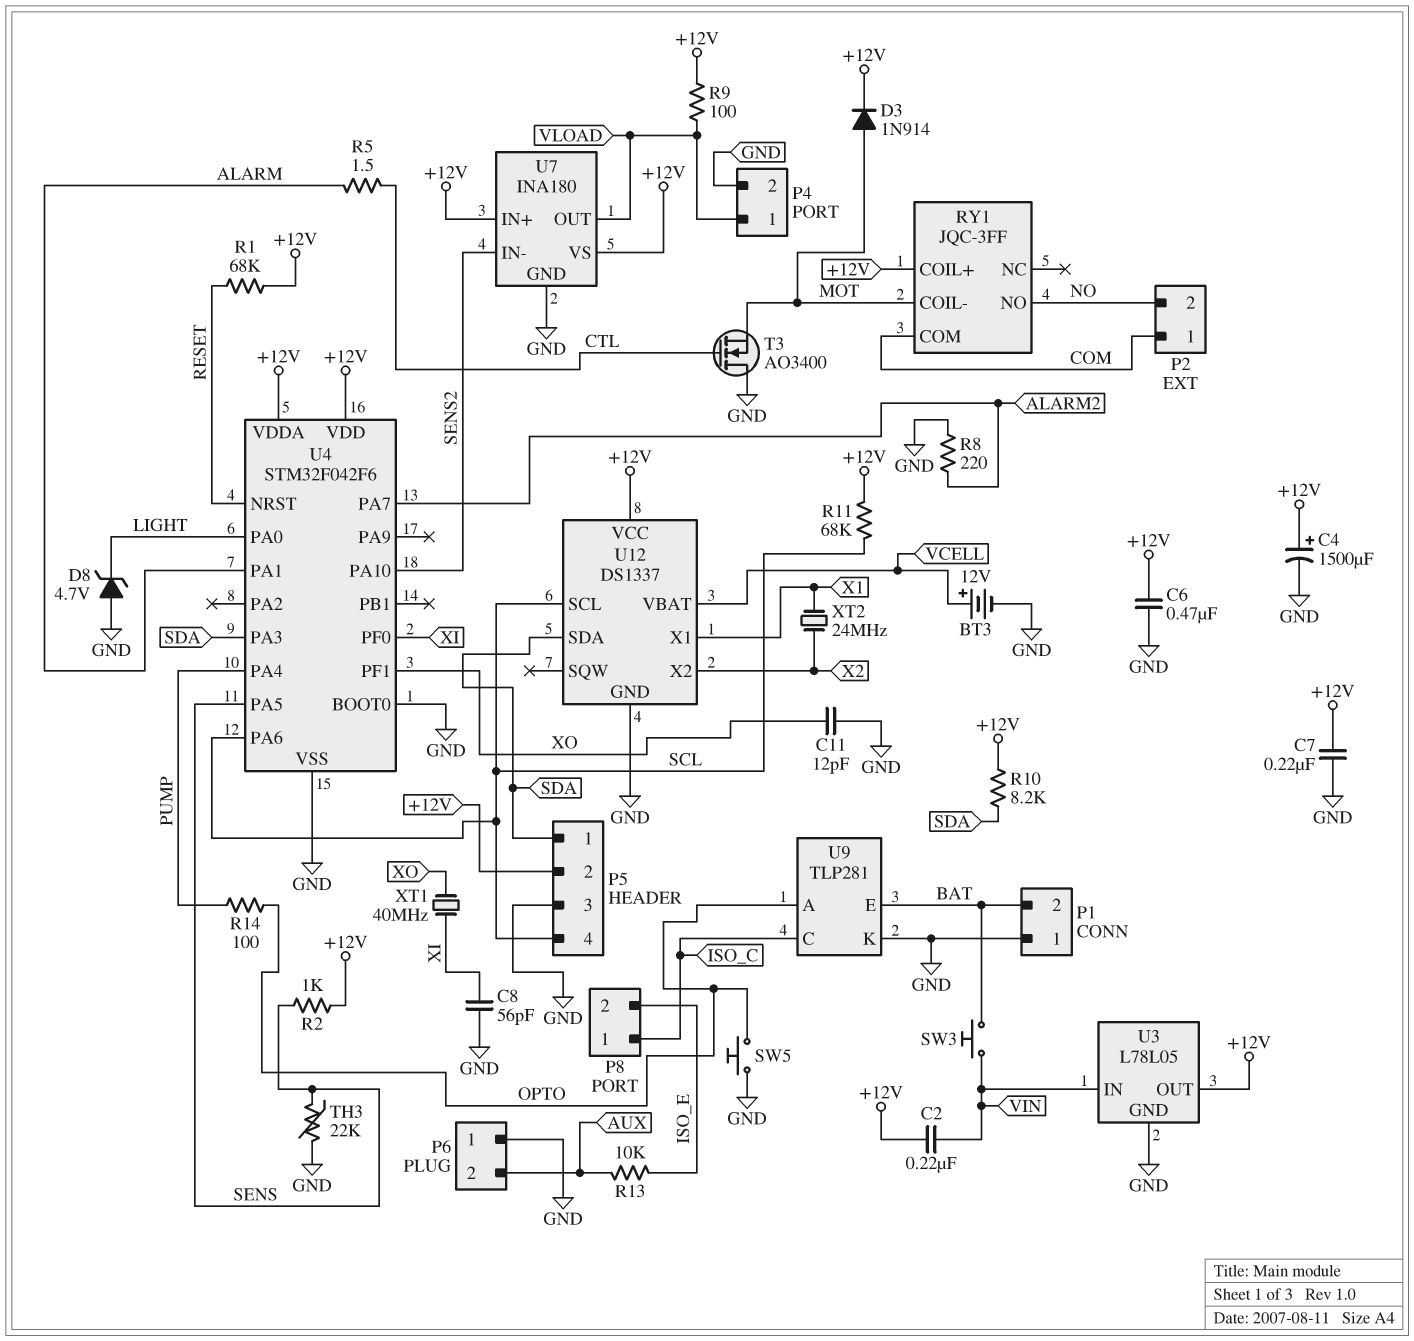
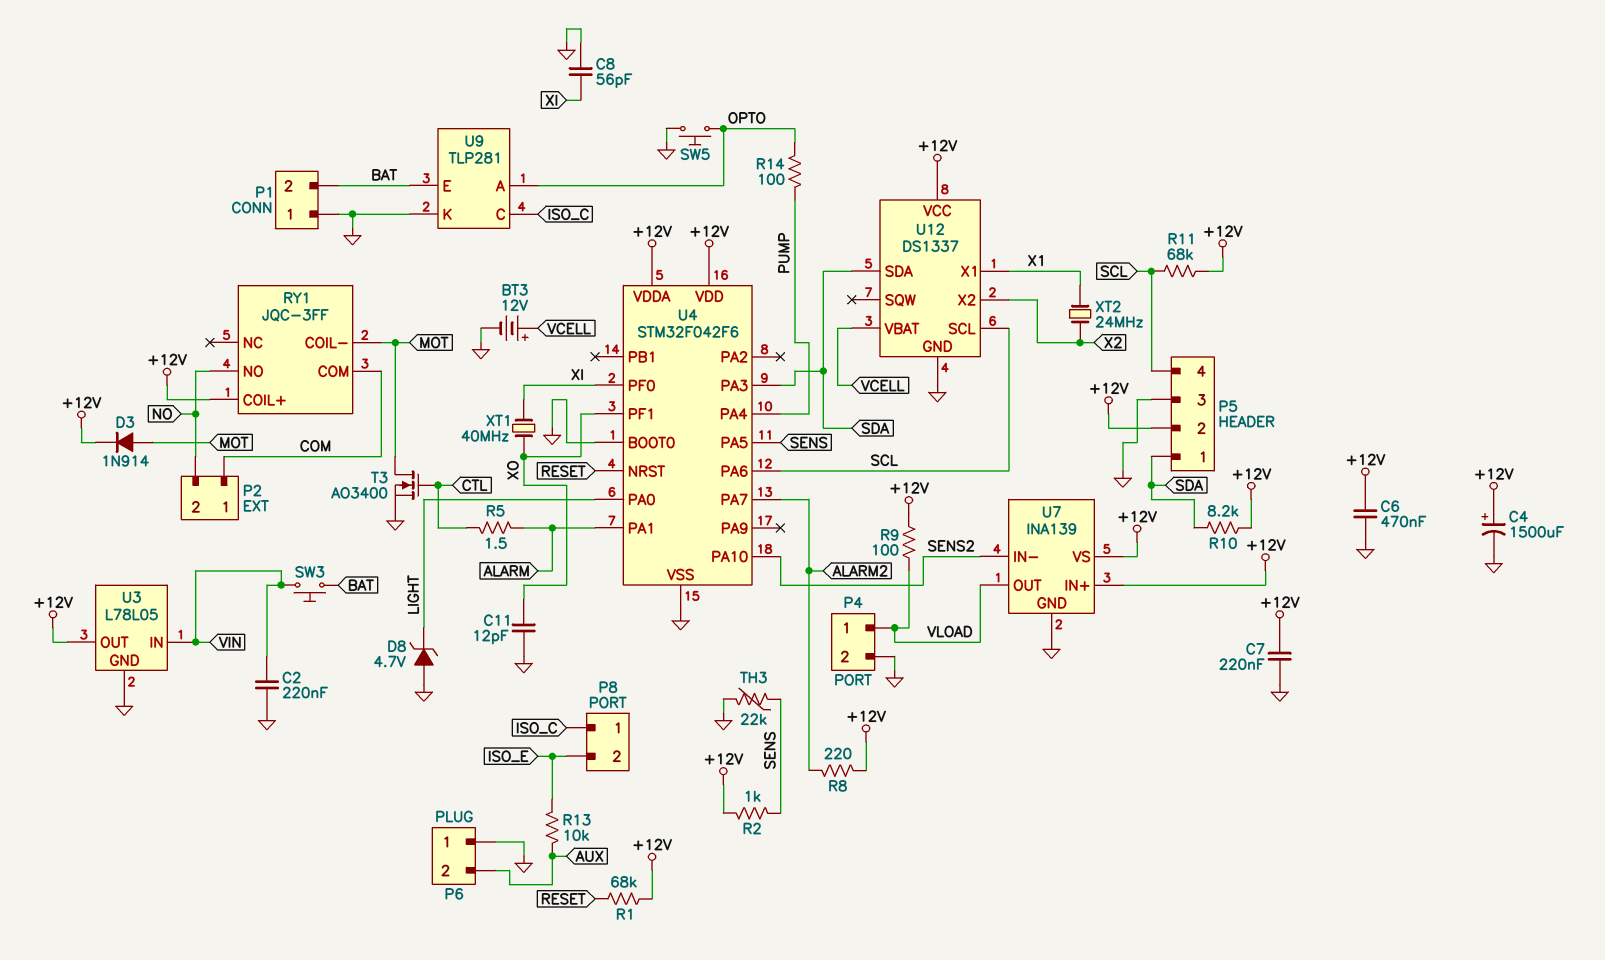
C2: 220nF (+12V, VIN) -> 220nF (GND, VIN)
R8: 220 (ALARM2, GND) -> 220 (+12V, ALARM2)
T3: NMOS AO3400 (G CTL, D GND, S MOT) -> NMOS AO3400 (G CTL, D MOT, S GND)
U7: INA180 -> INA139

